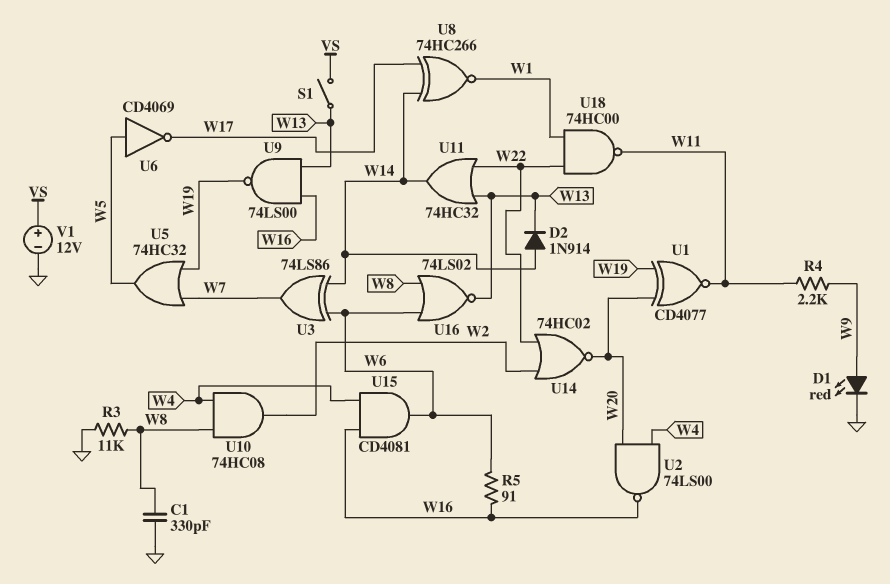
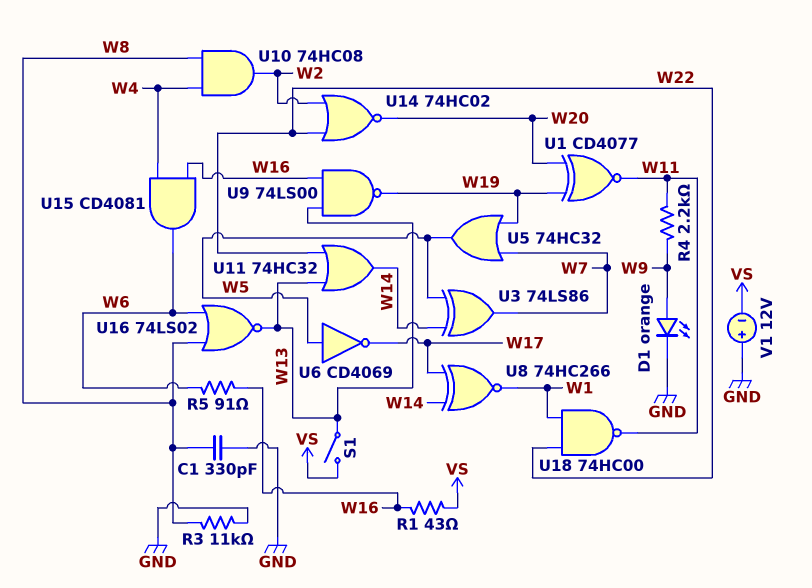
D1: LED red (A W9, K GND) -> LED orange (A W9, K GND)
D2: diode 1N914 (A W14, K W13) -> none
R1: none -> 43 (VS, W16)
U2: NAND 74LS00 (in W4, in W20, out W16) -> none
U3: XOR 74LS86 (in W6, in W14, out W7) -> XOR 74LS86 (in W5, in W14, out W7)
V1: 12V (plus VS, minus GND) -> 12V (plus GND, minus VS)

